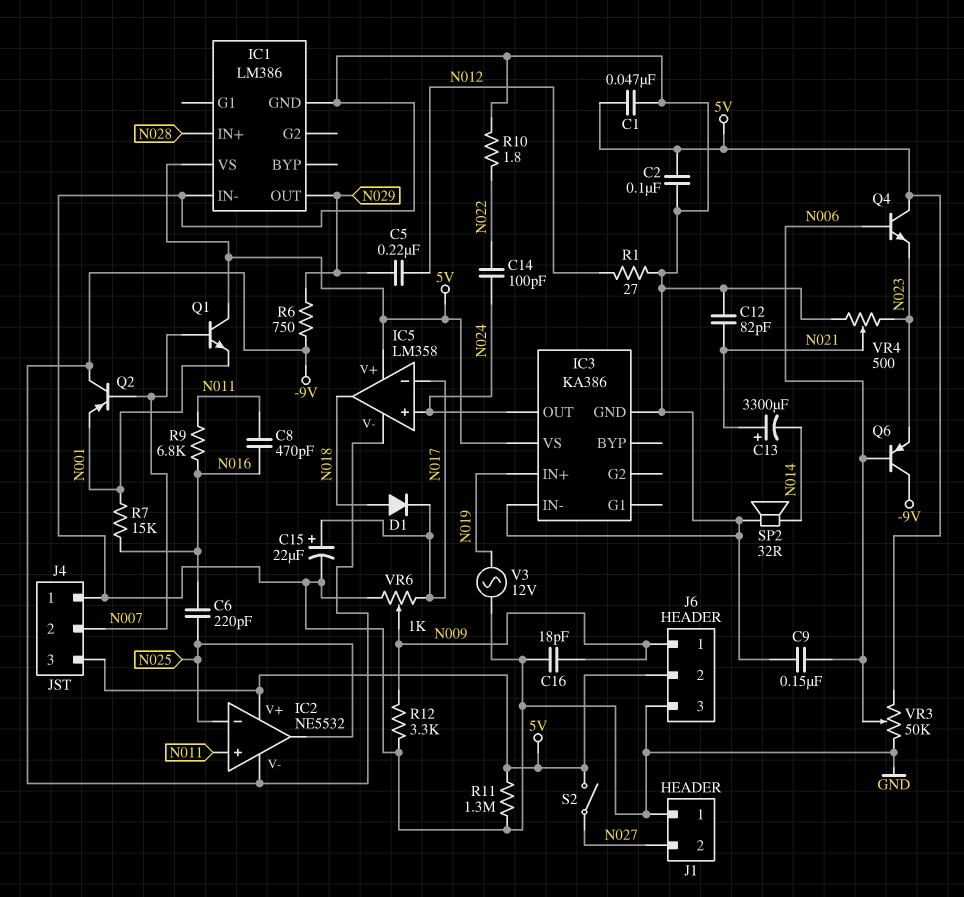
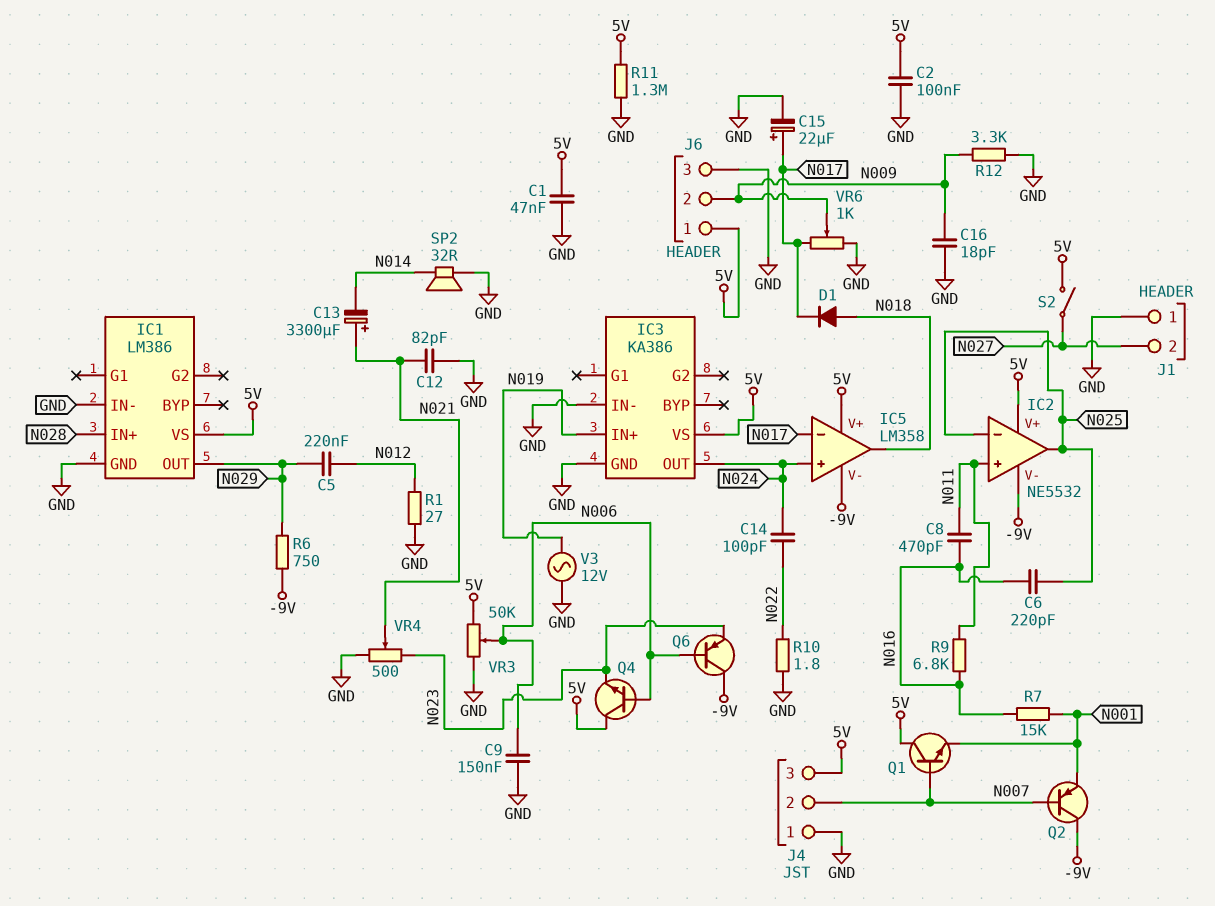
J6 pin 1: N009 -> 5V
J6 pin 2: 5V -> N009

